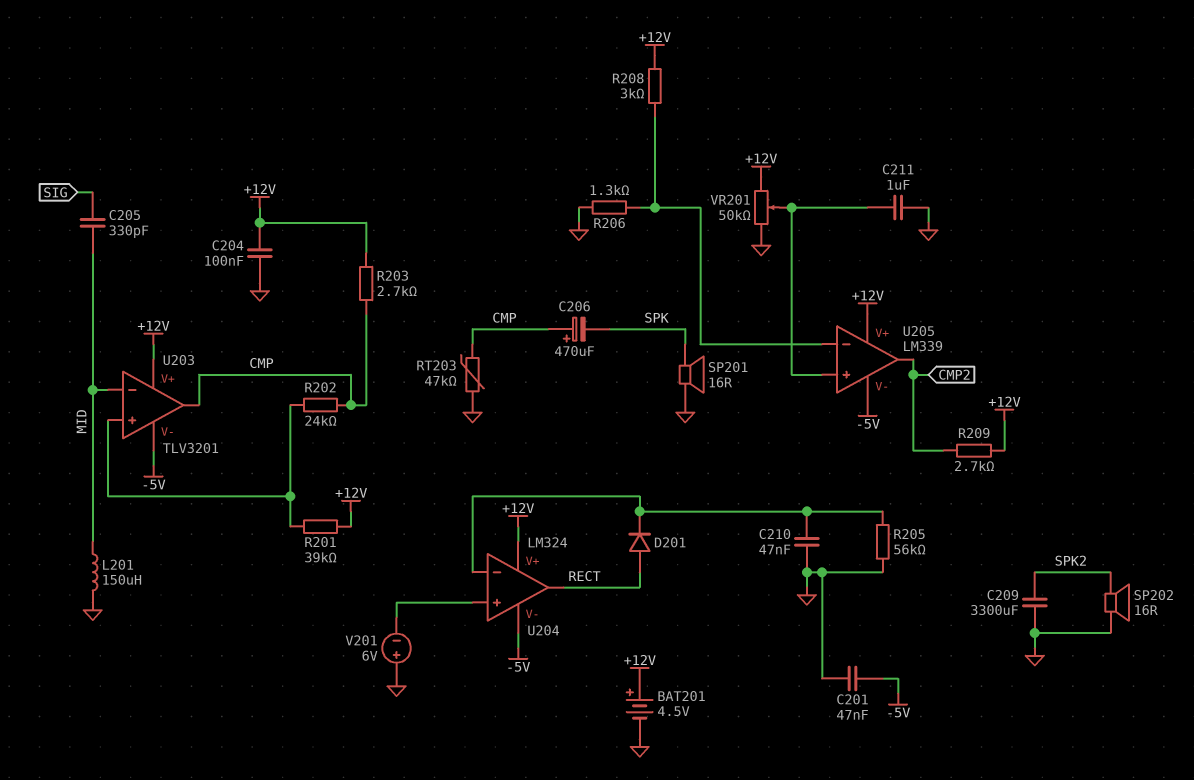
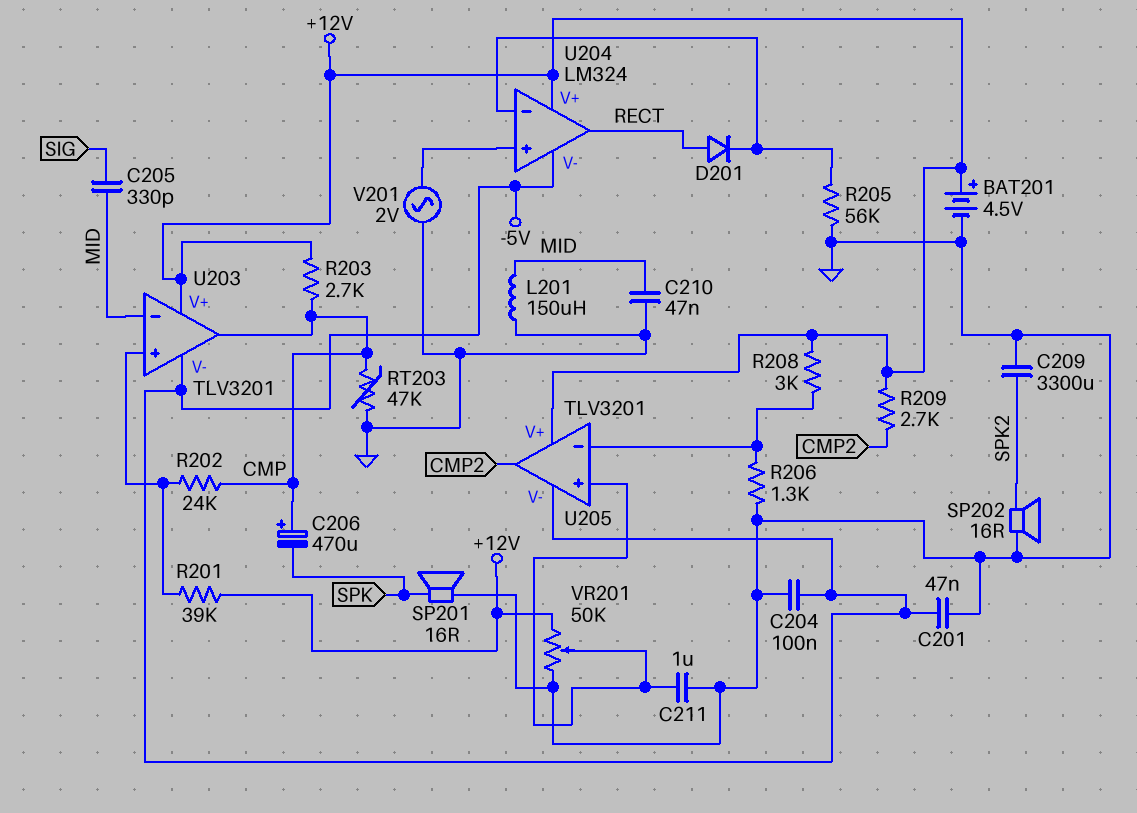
C204: 100nF (+12V, GND) -> 100nF (-5V, GND)
C210: 47nF (GND, U204/in-) -> 47nF (GND, MID)
U205: LM339 -> TLV3201
V201: 6V (plus GND, minus U204/in+) -> AC 2V (GND, U204/in+)

